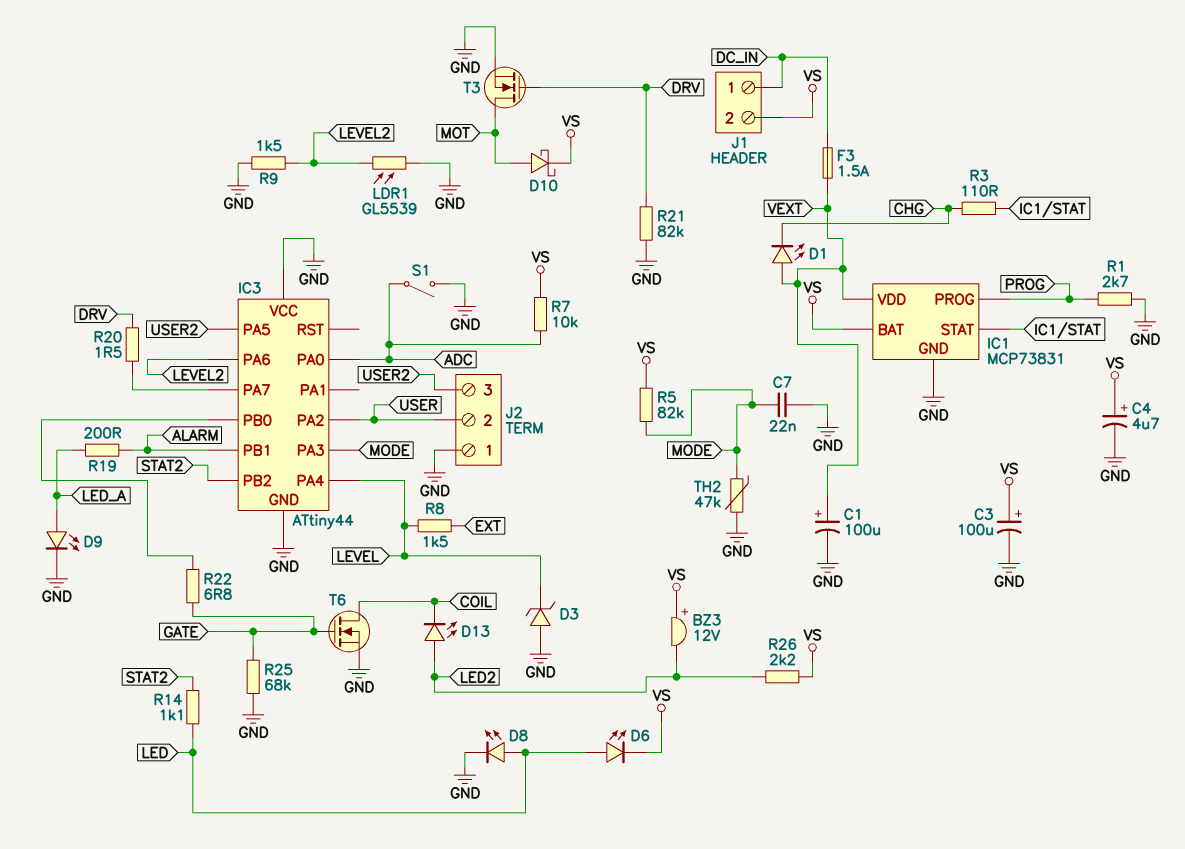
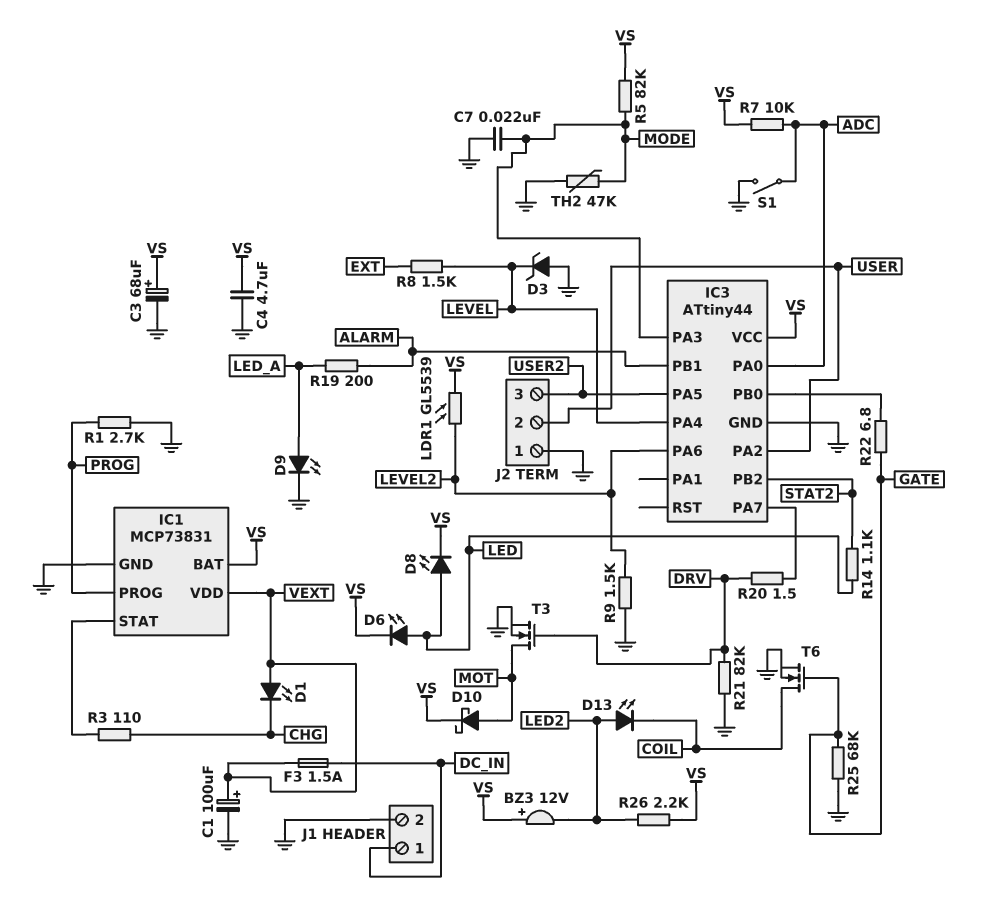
C3: 100uF (plus VS, minus GND) -> 68uF (plus VS, minus GND)
C4: 4.7uF (plus VS, minus GND) -> 4.7uF (GND, VS)
D8: LED (A LED, K GND) -> LED (A LED, K VS)
IC3 pin VCC: GND -> VS
J1 pin 2: VS -> GND
LDR1: GL5539 (GND, LEVEL2) -> GL5539 (LEVEL2, VS)

